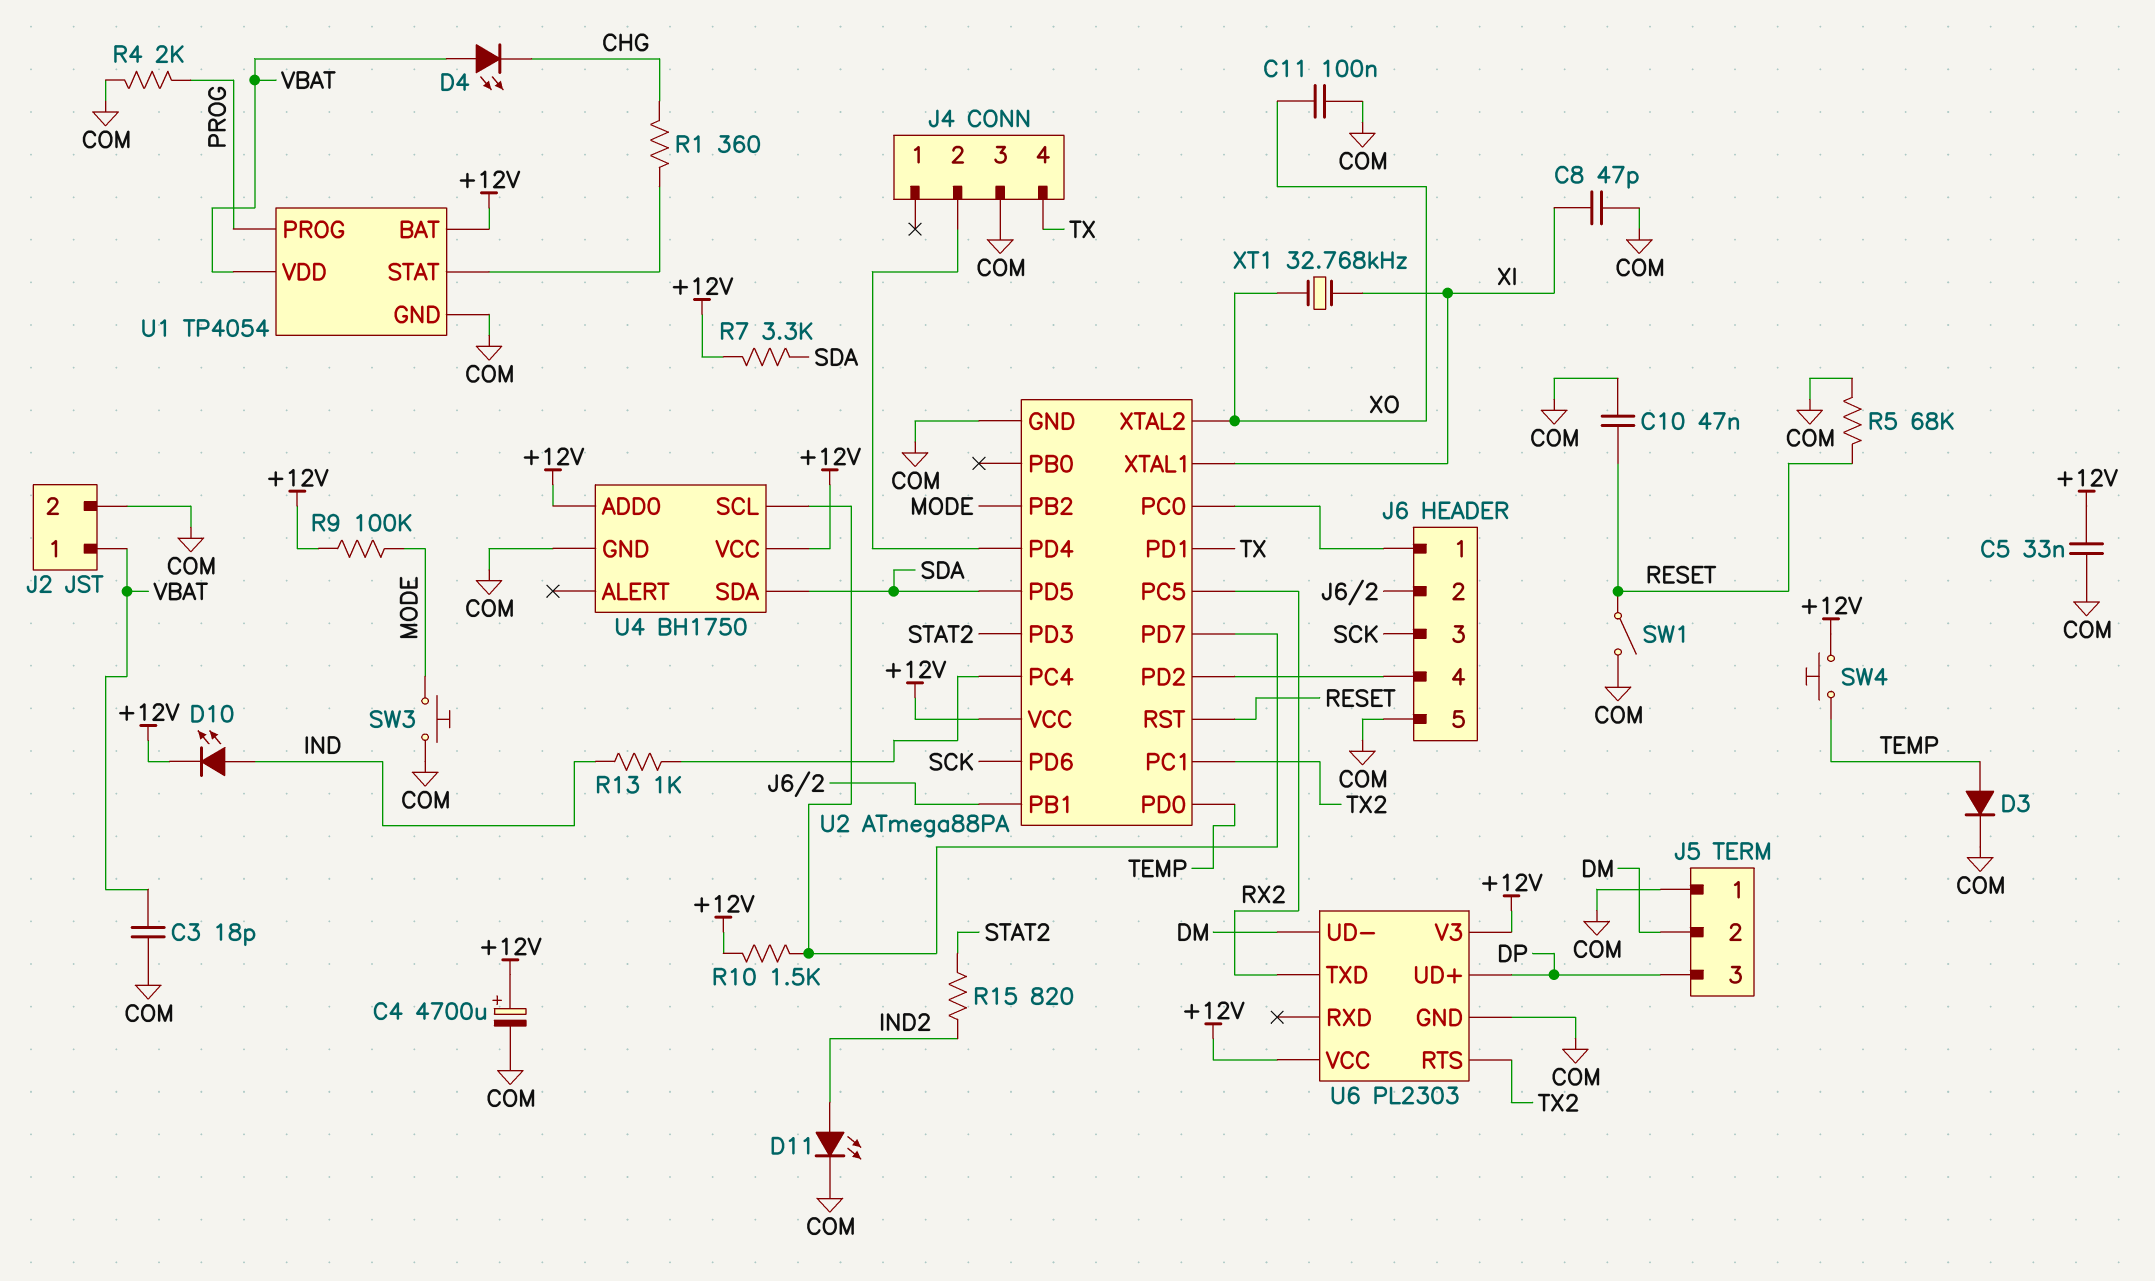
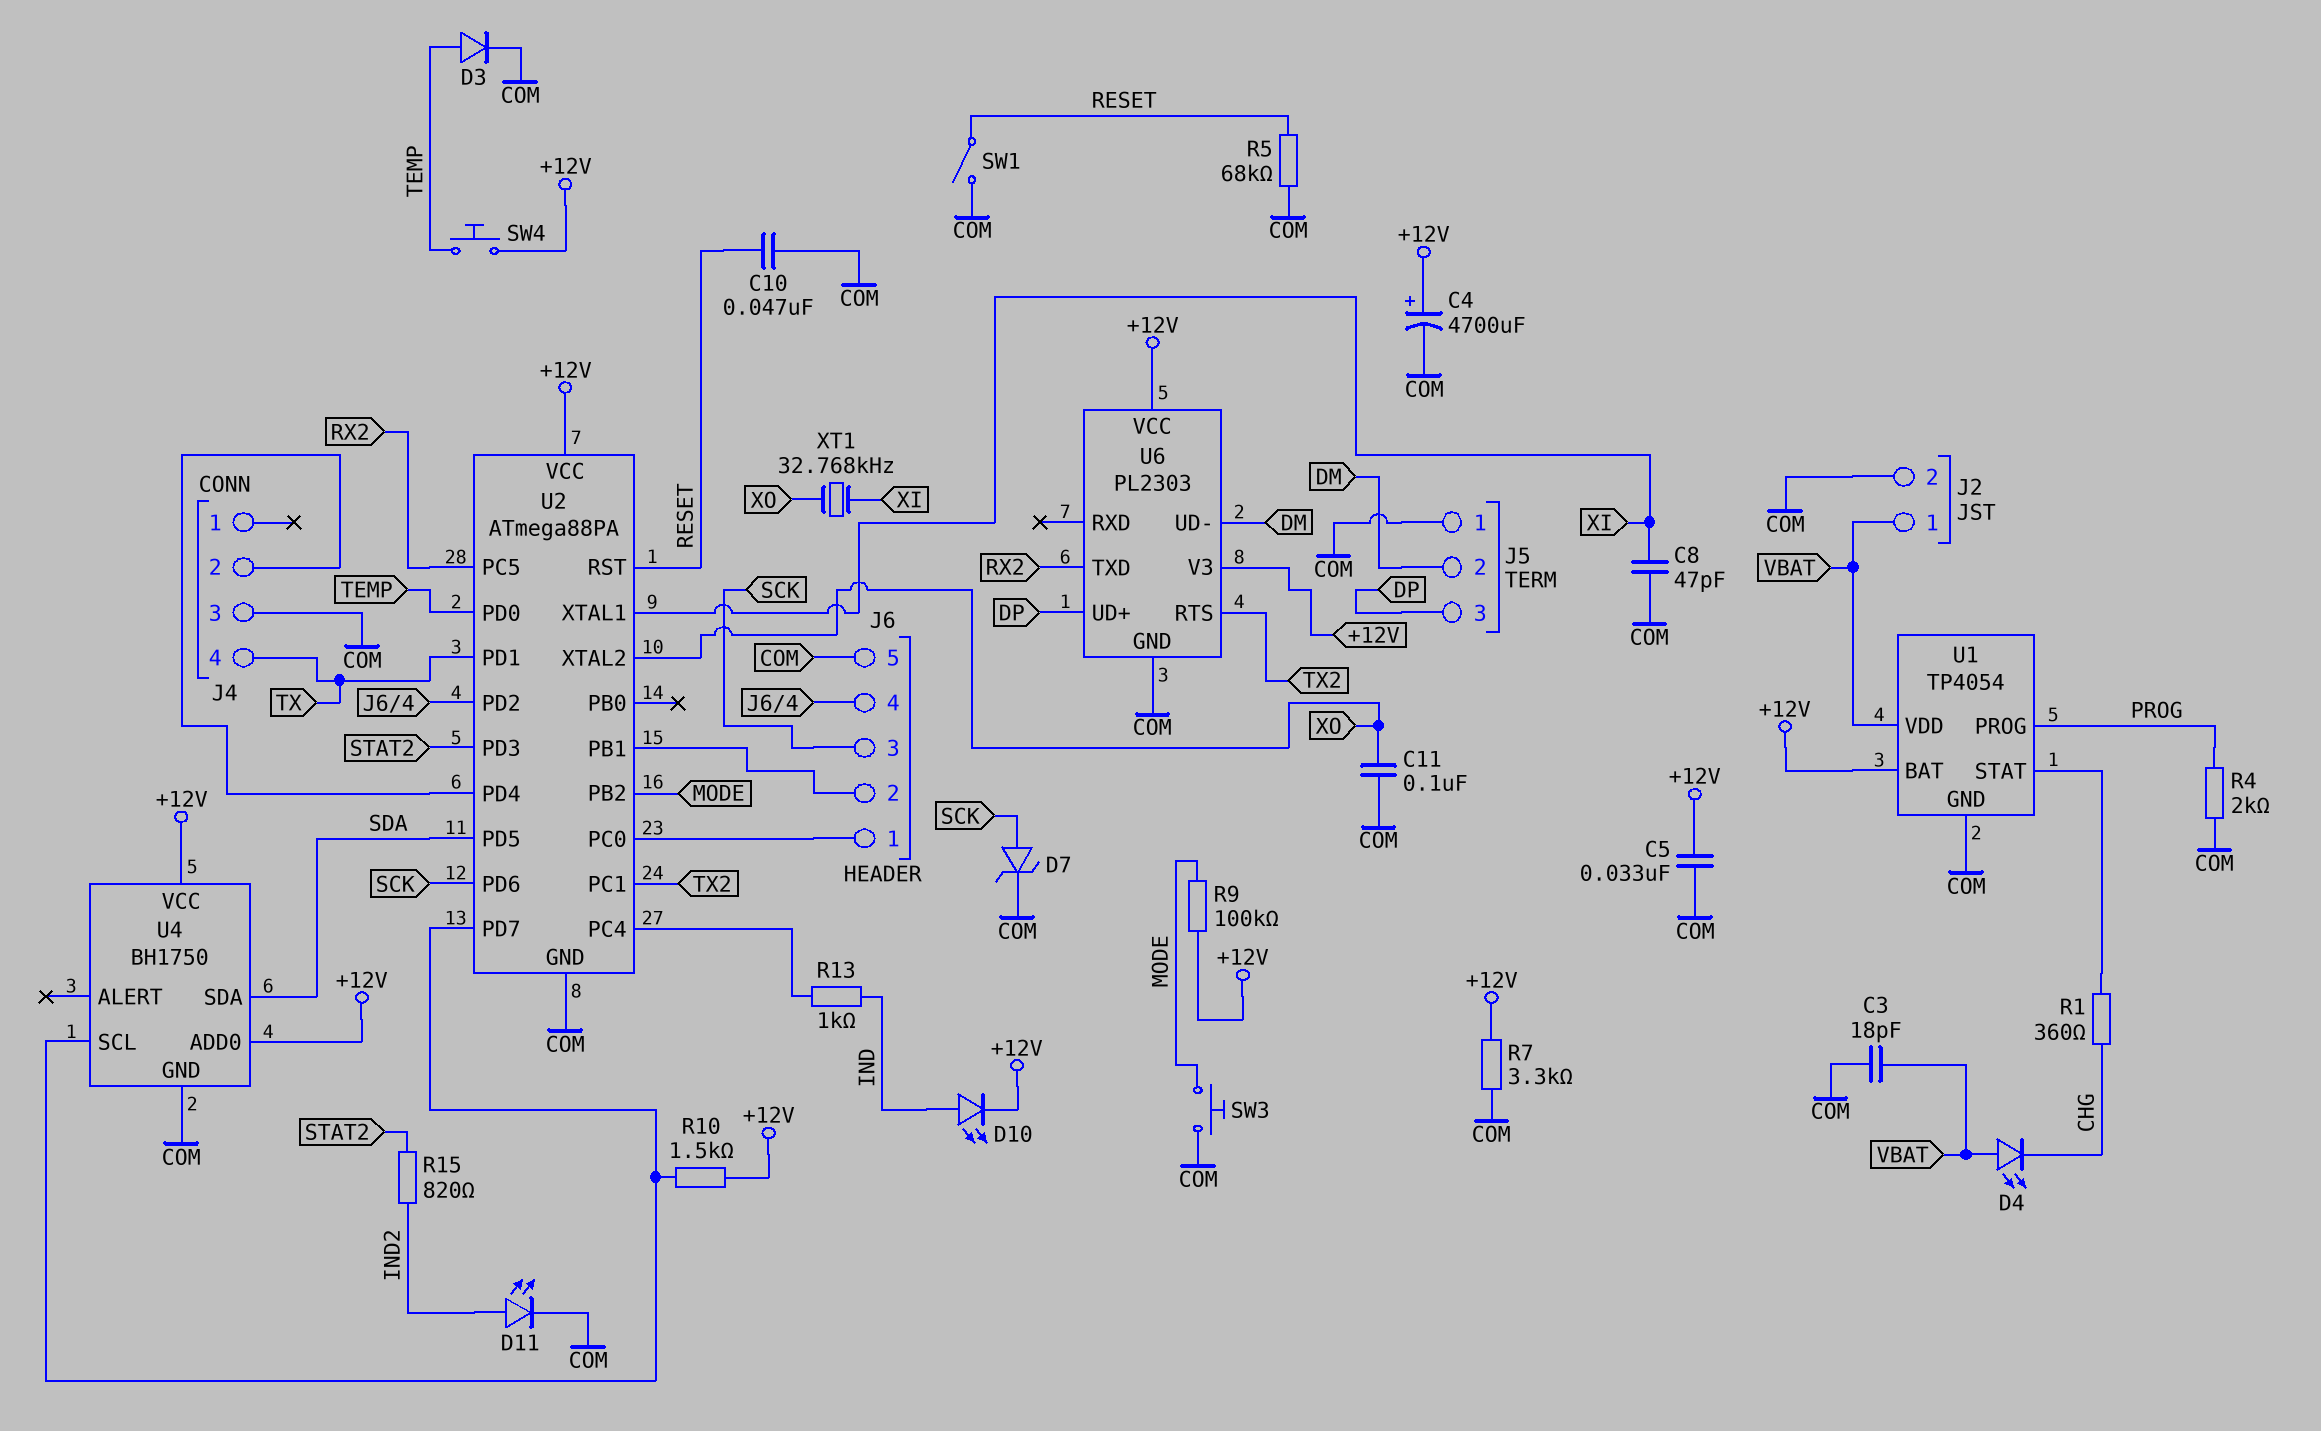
D7: none -> zener (A SCK, K COM)
R7: 3.3k (+12V, SDA) -> 3.3k (+12V, COM)

